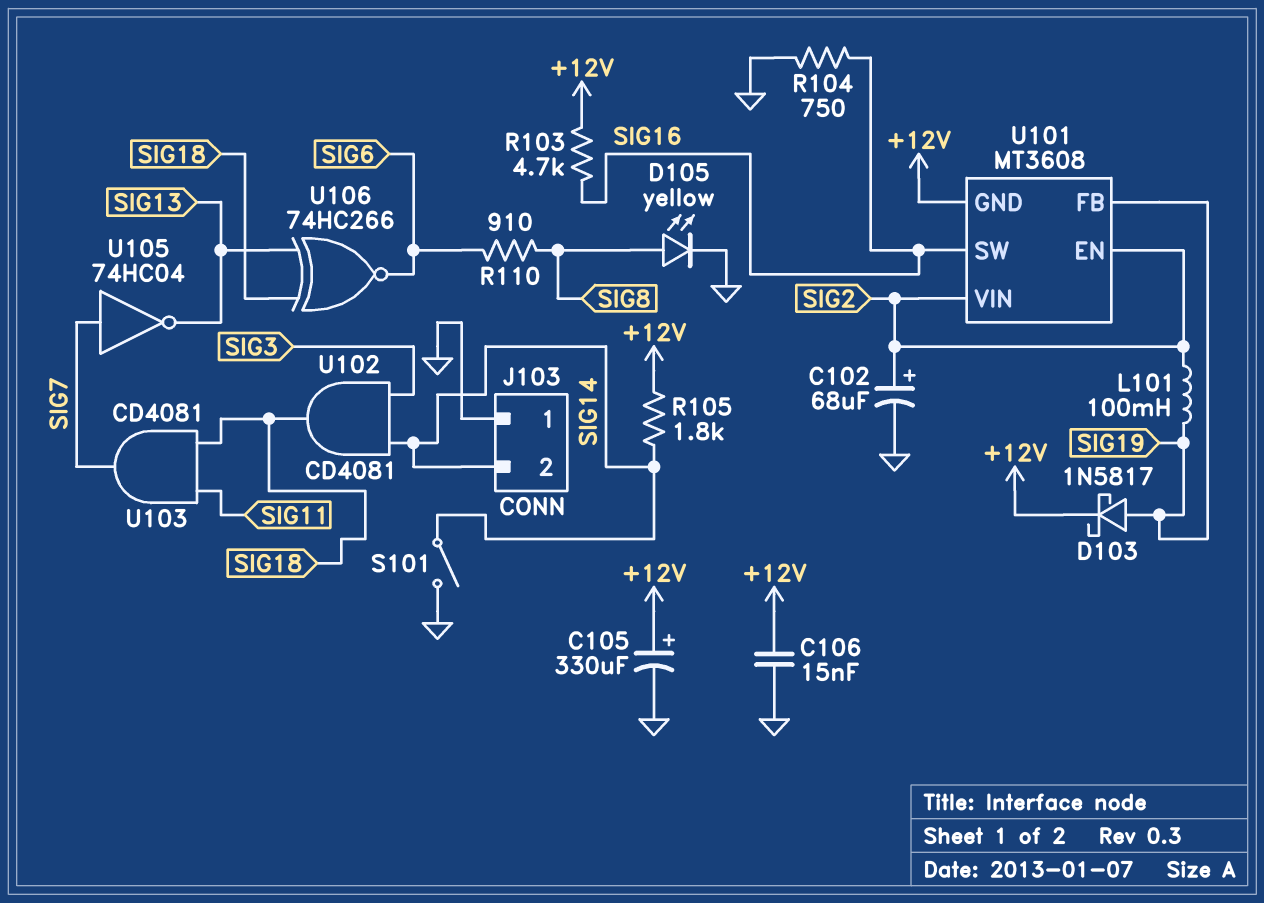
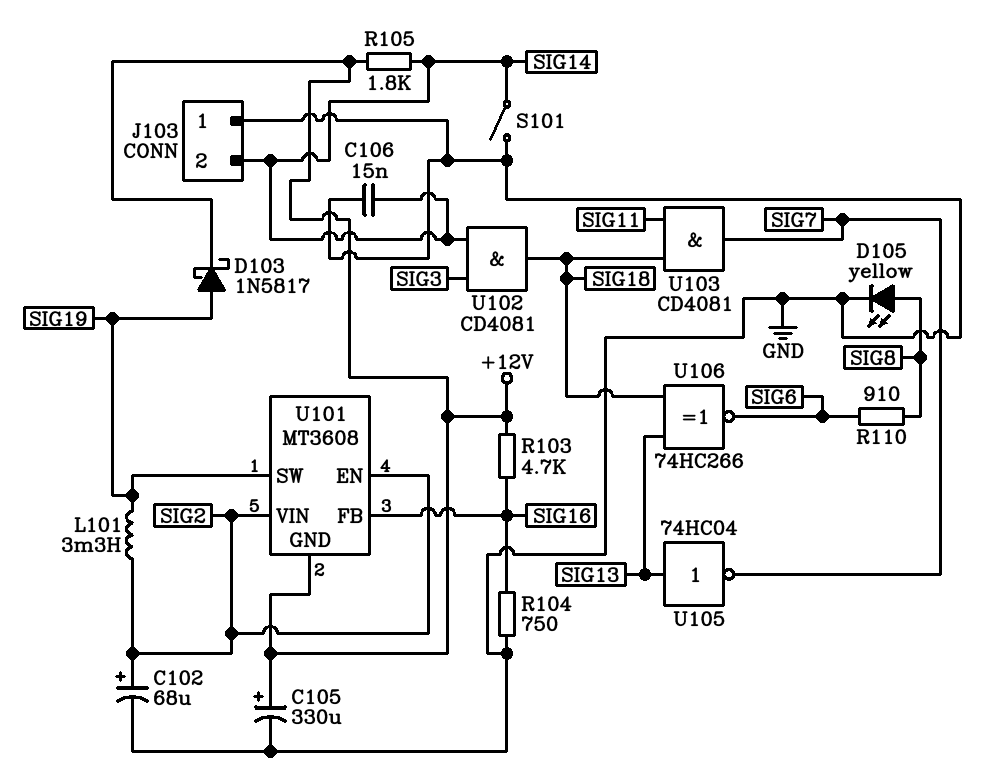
C106: 15nF (+12V, GND) -> 15nF (GND, SIG14)
L101: 100mH (SIG2, SIG19) -> 3.3mH (SIG2, SIG19)
U101 pin FB: SIG19 -> SIG16
U101 pin SW: SIG16 -> SIG19
U105: NOT 74HC04 (in SIG7, out SIG13) -> NOT 74HC04 (in SIG13, out SIG7)

